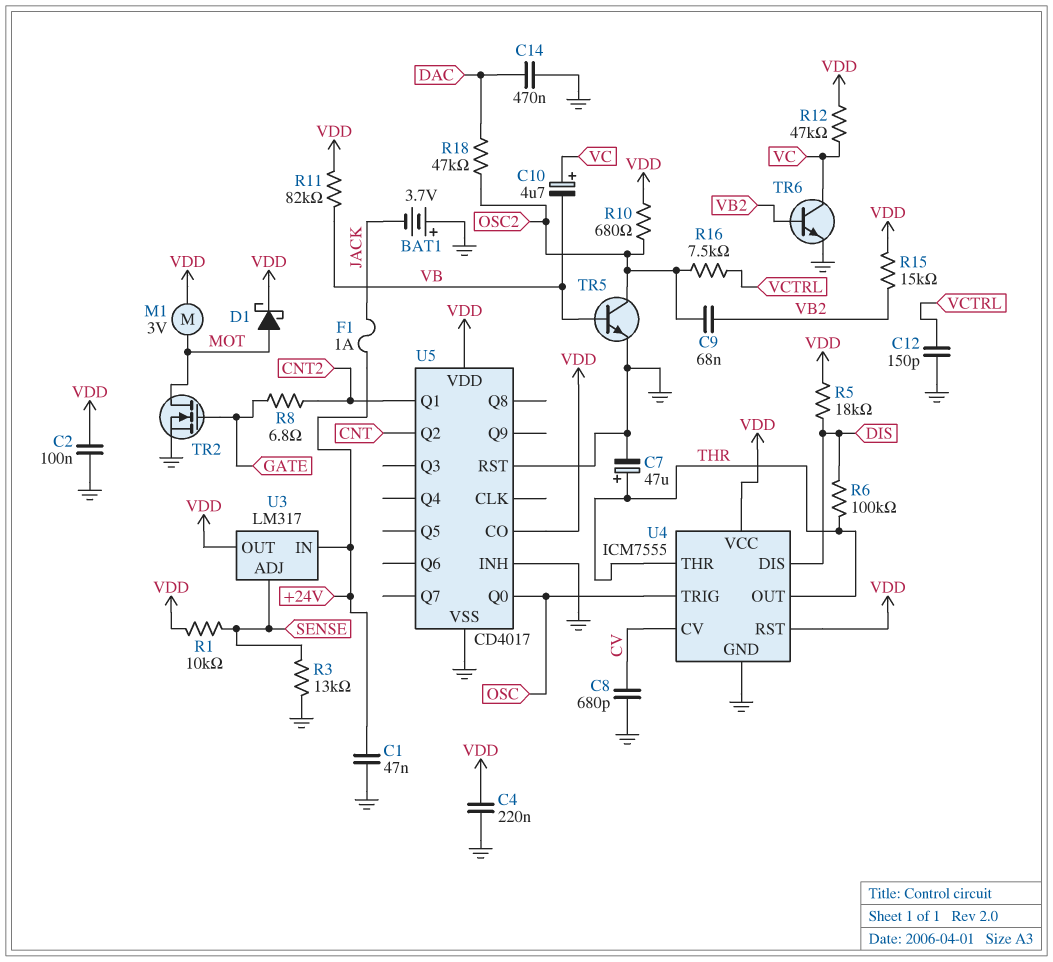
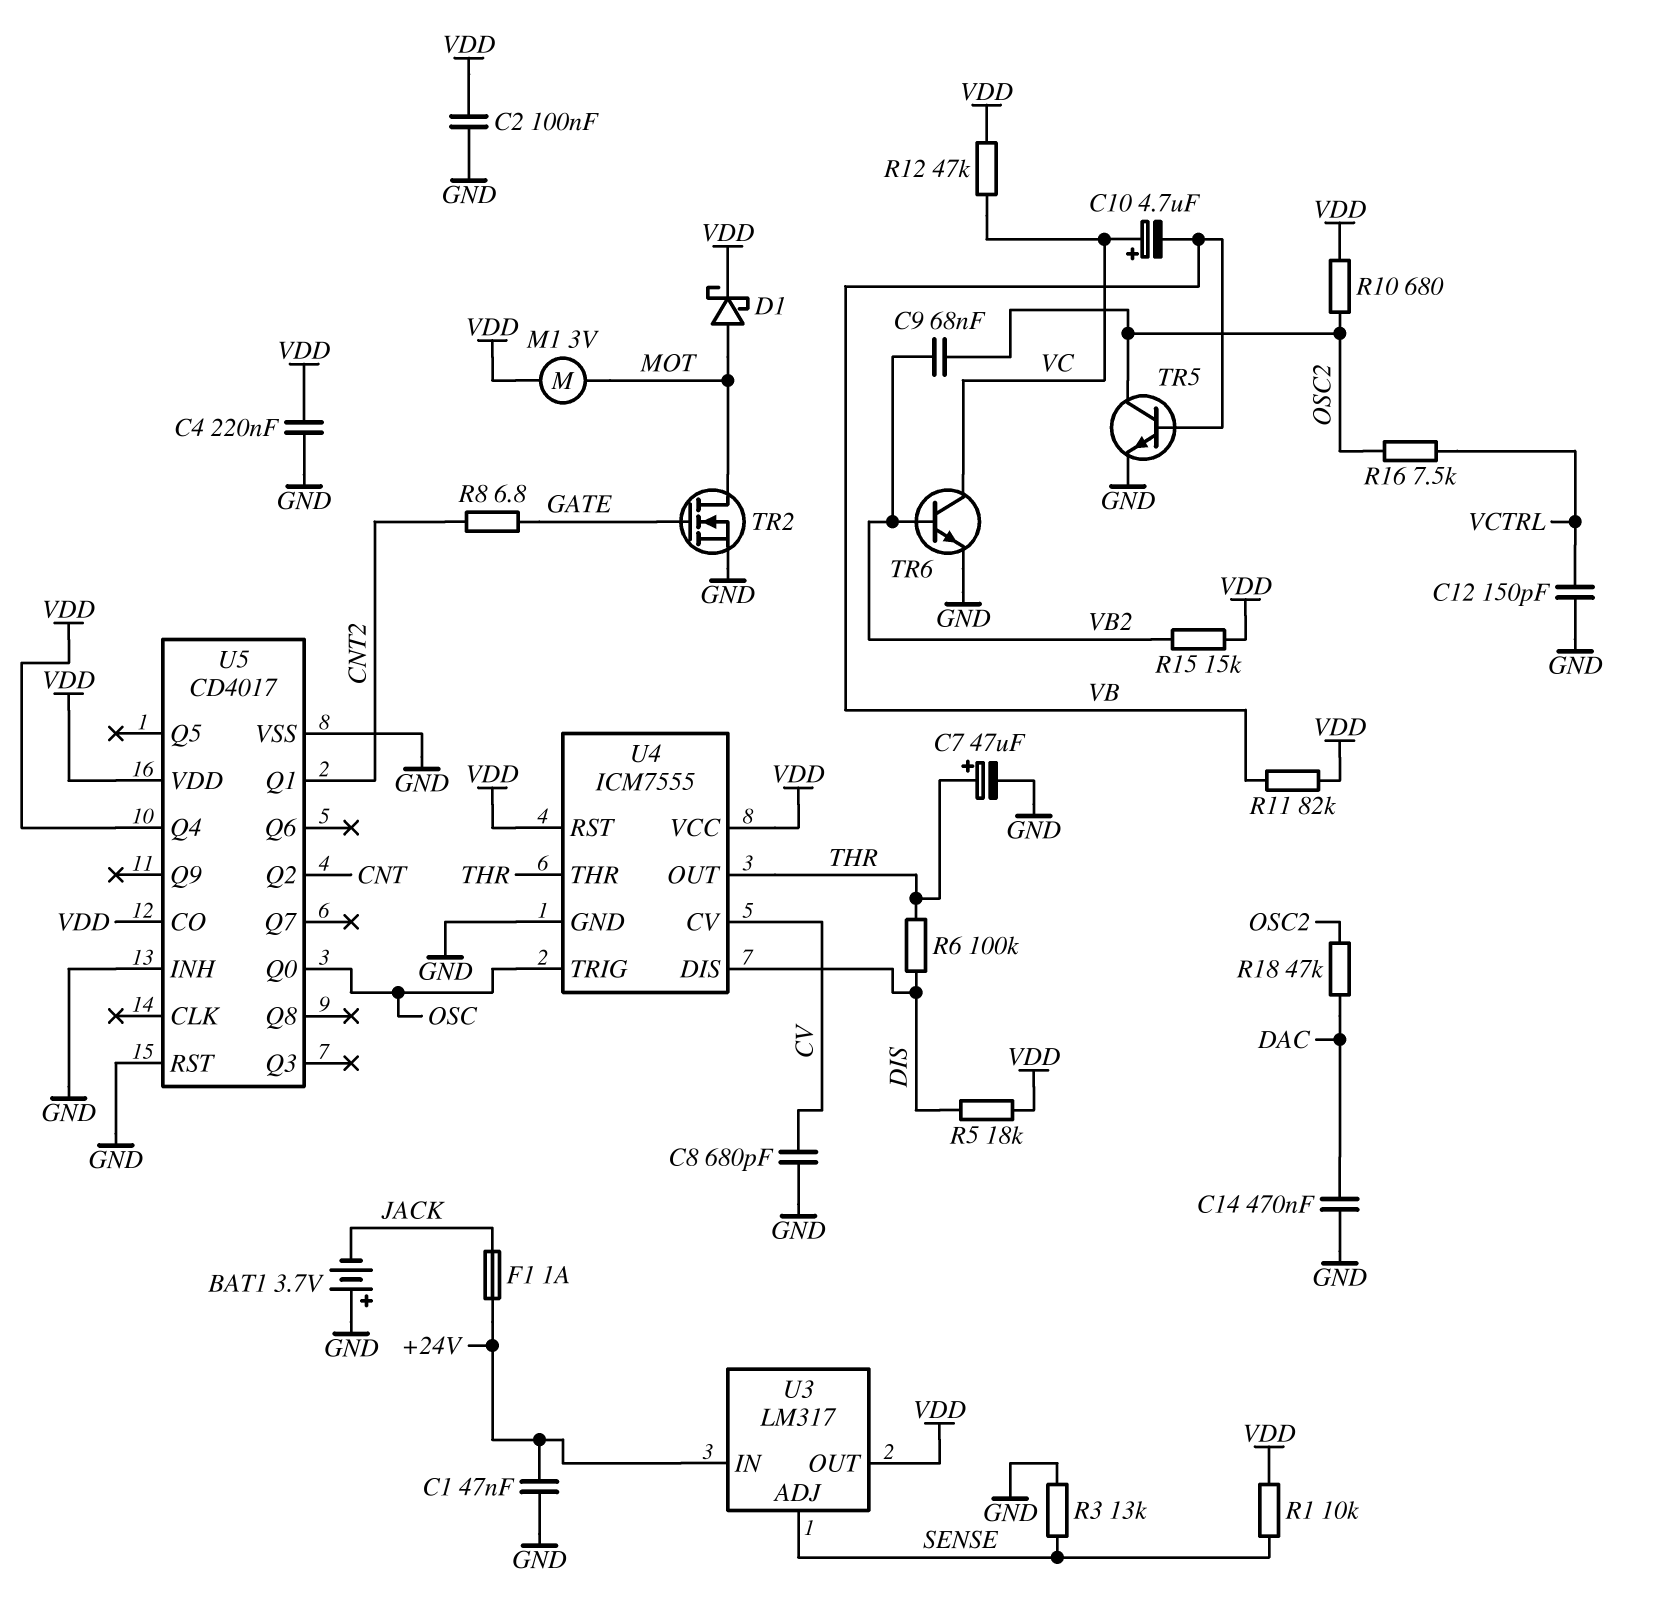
U5 pin Q4: none -> VDD

